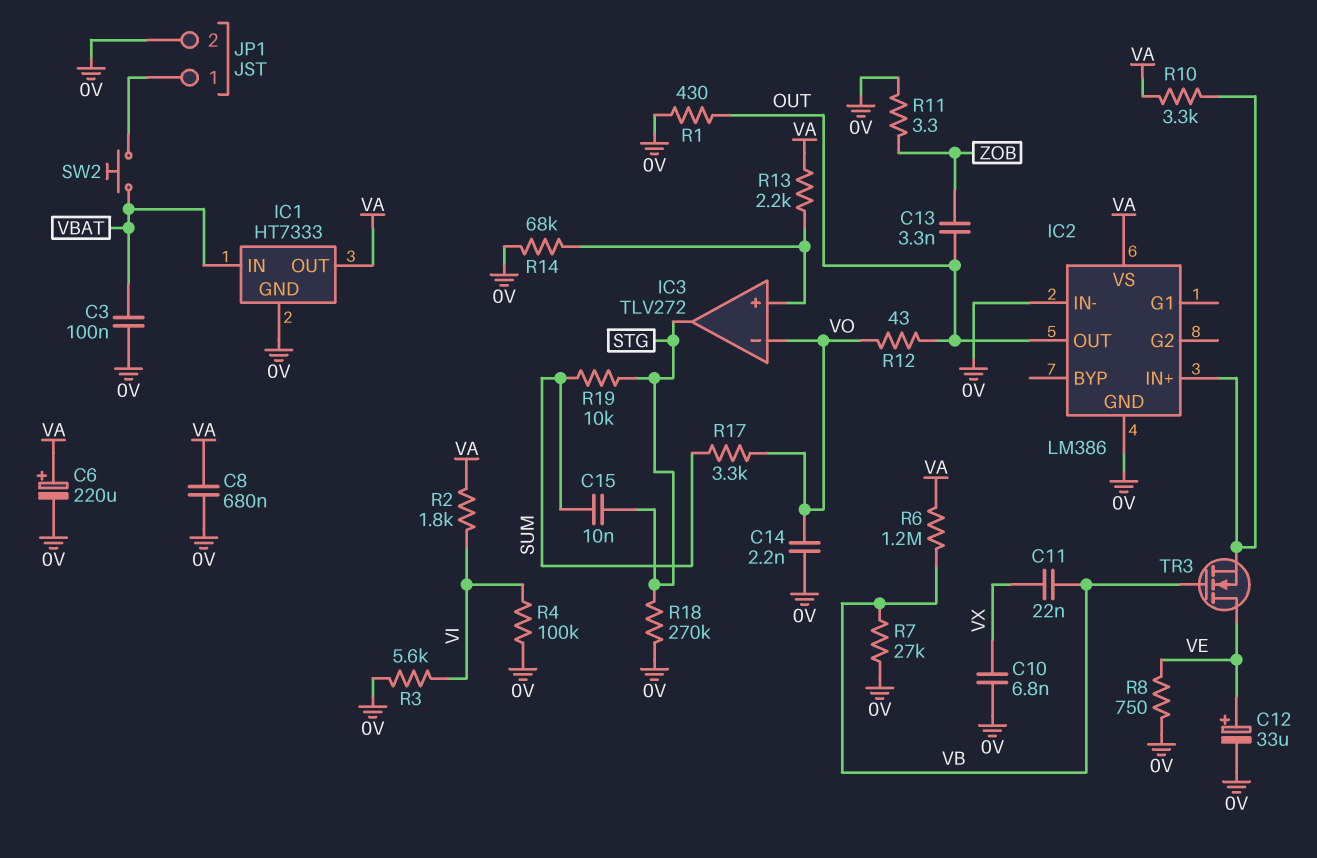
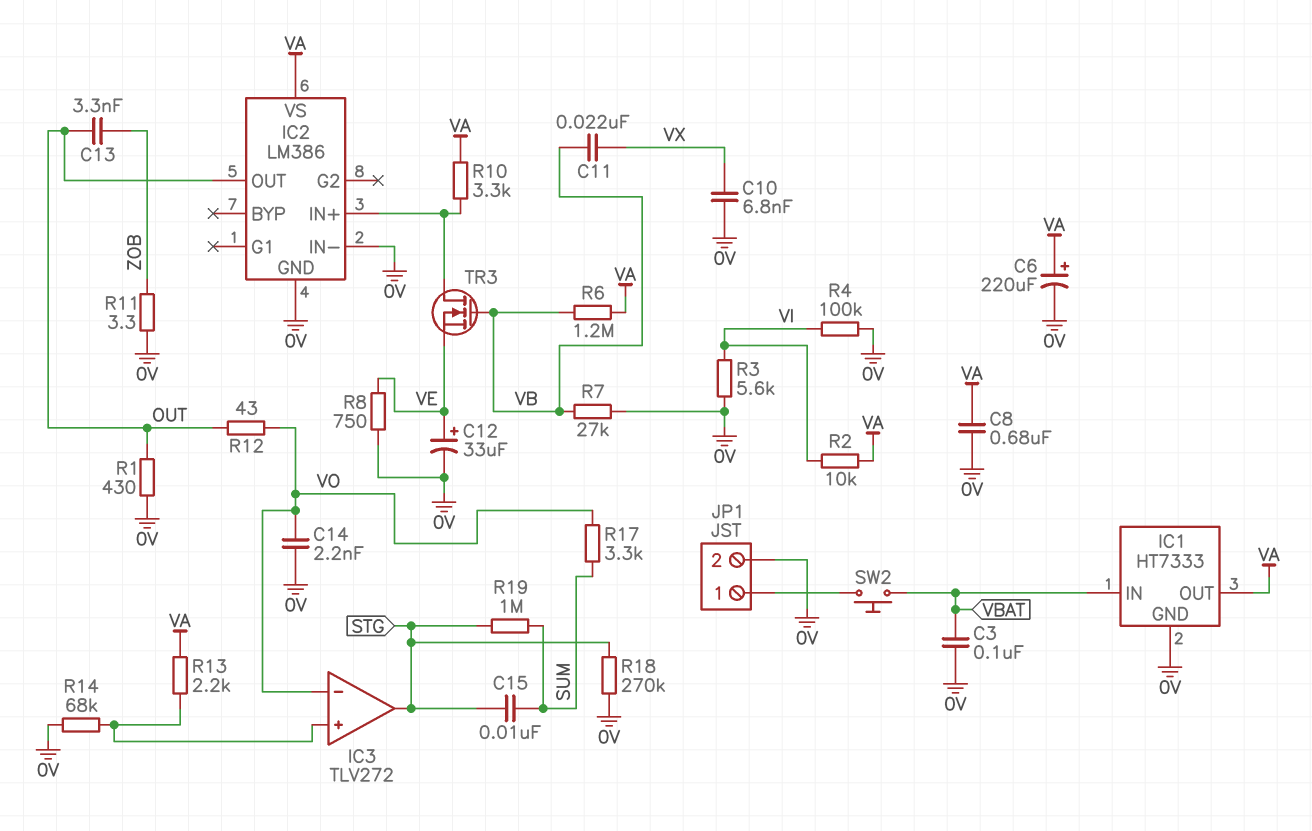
R2: 1.8k (VA, VI) -> 10k (VA, VI)
R19: 10k (STG, SUM) -> 1M (STG, SUM)
TR3: NMOS (G VB, D VE, S IC2/IN+) -> NMOS (G VB, D IC2/IN+, S VE)

